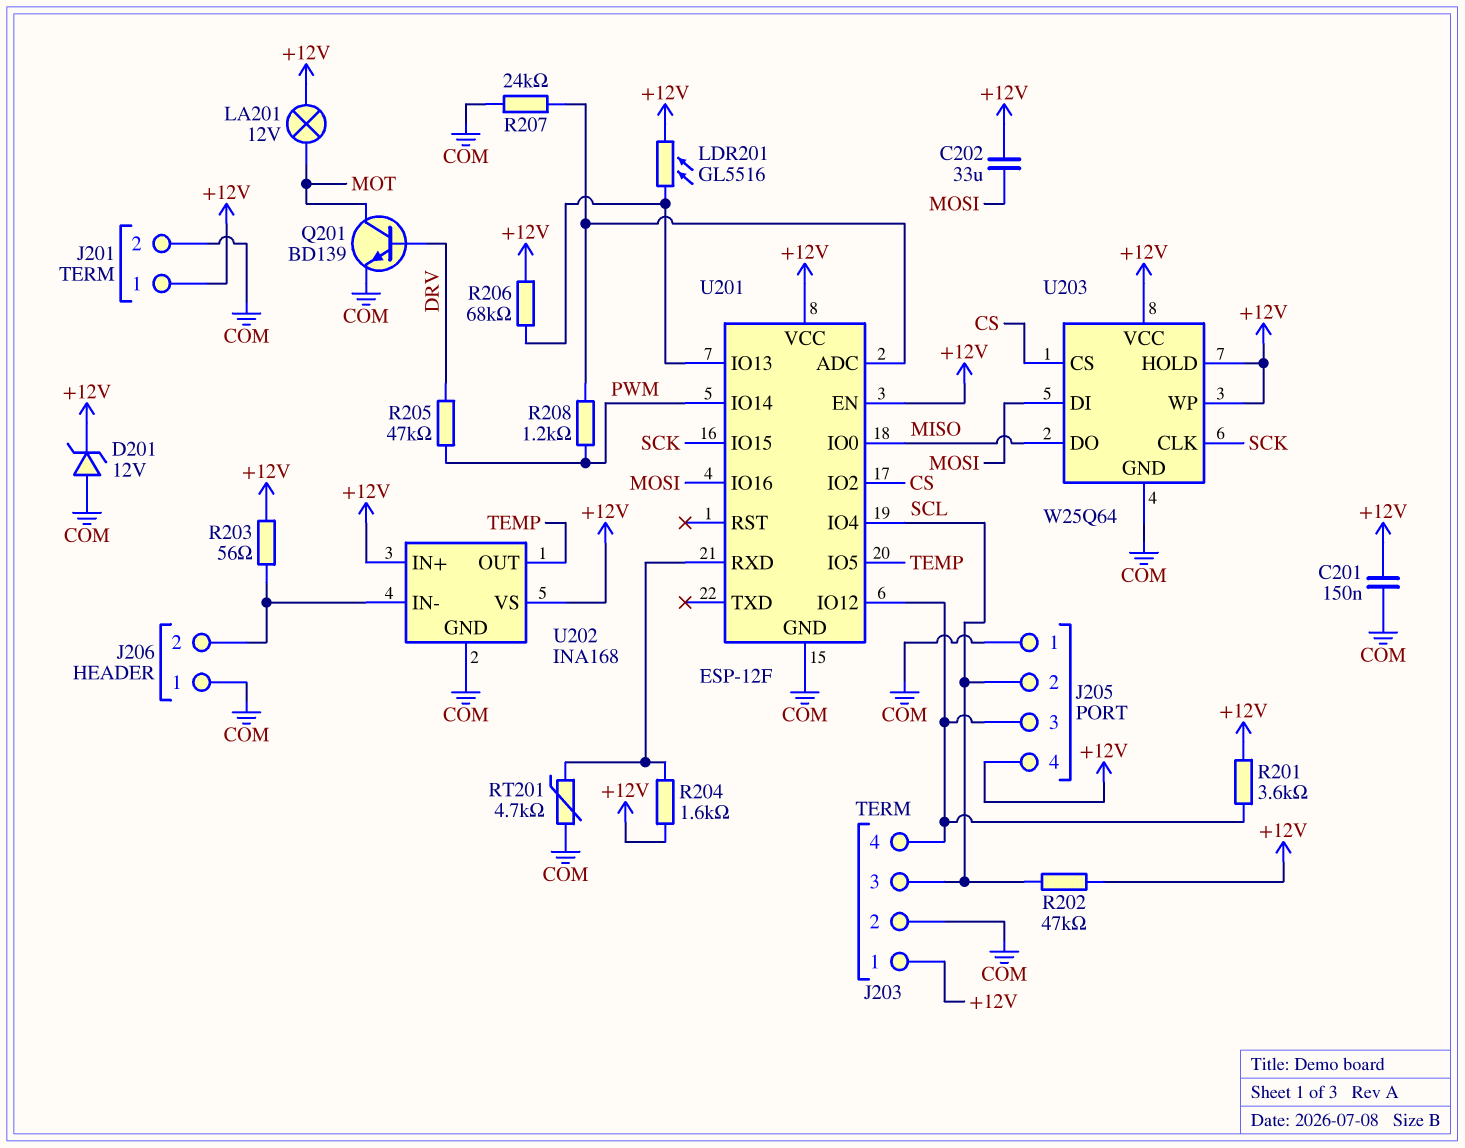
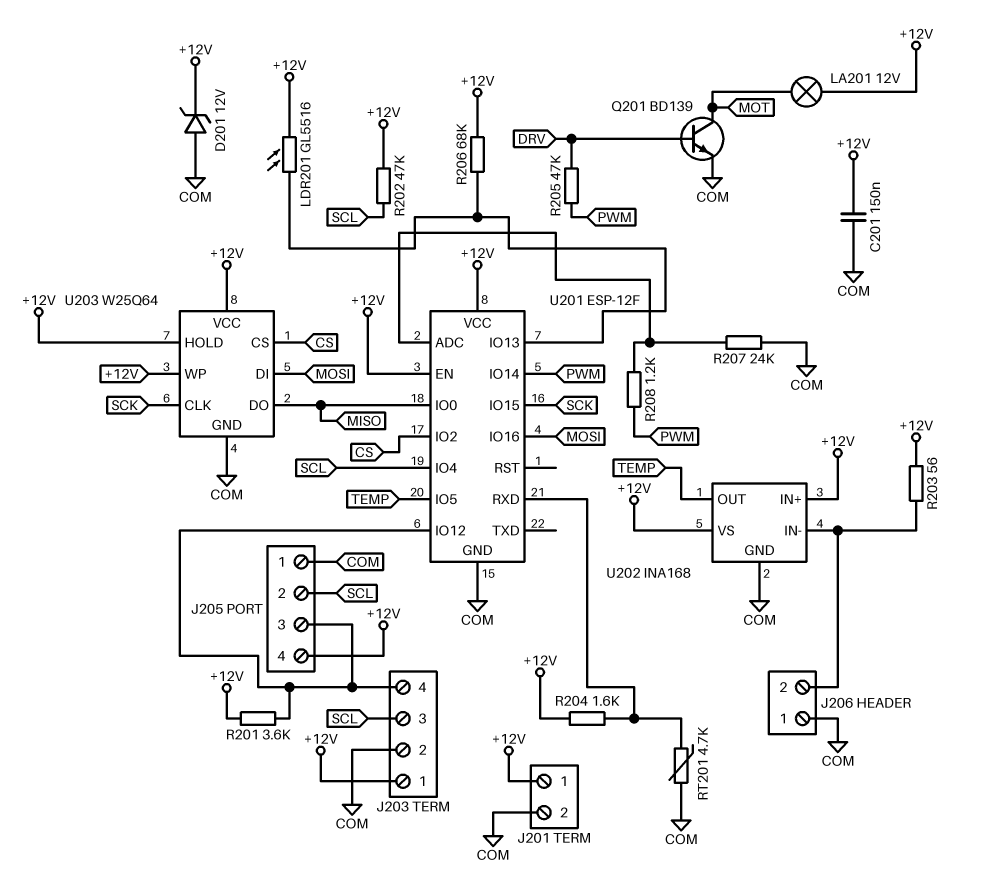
C202: 33uF (+12V, MOSI) -> none

